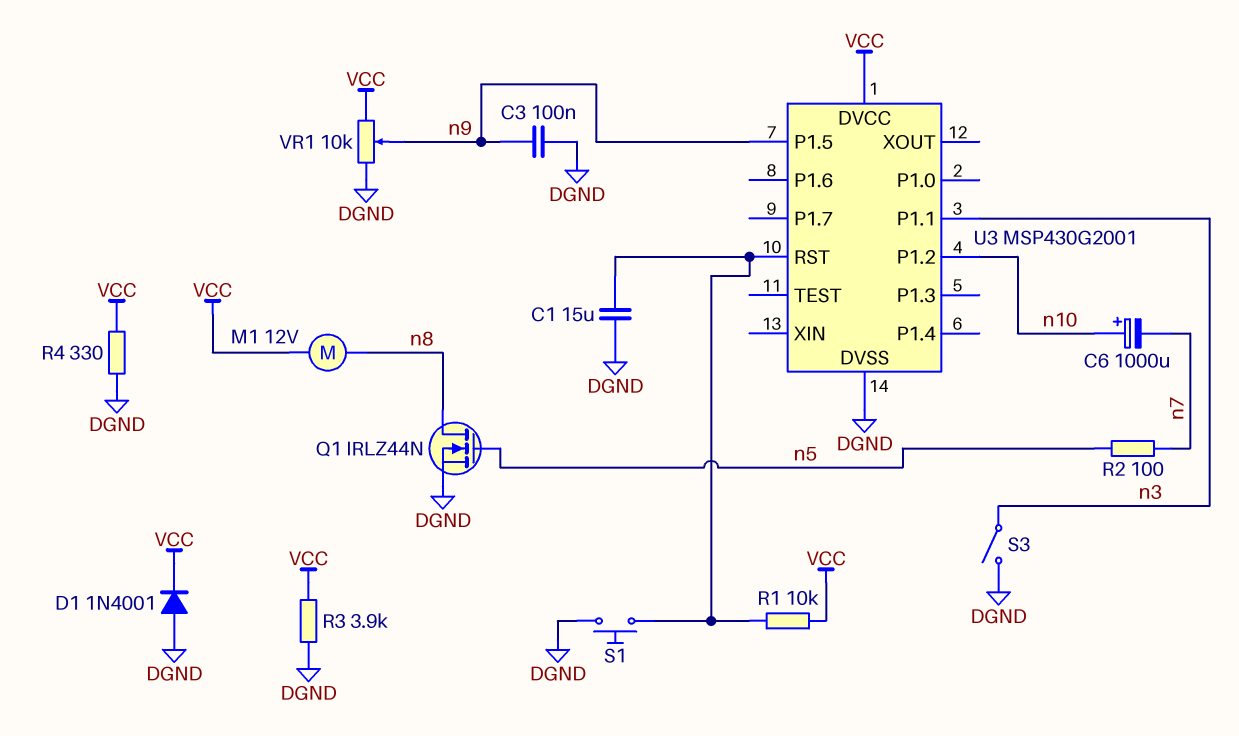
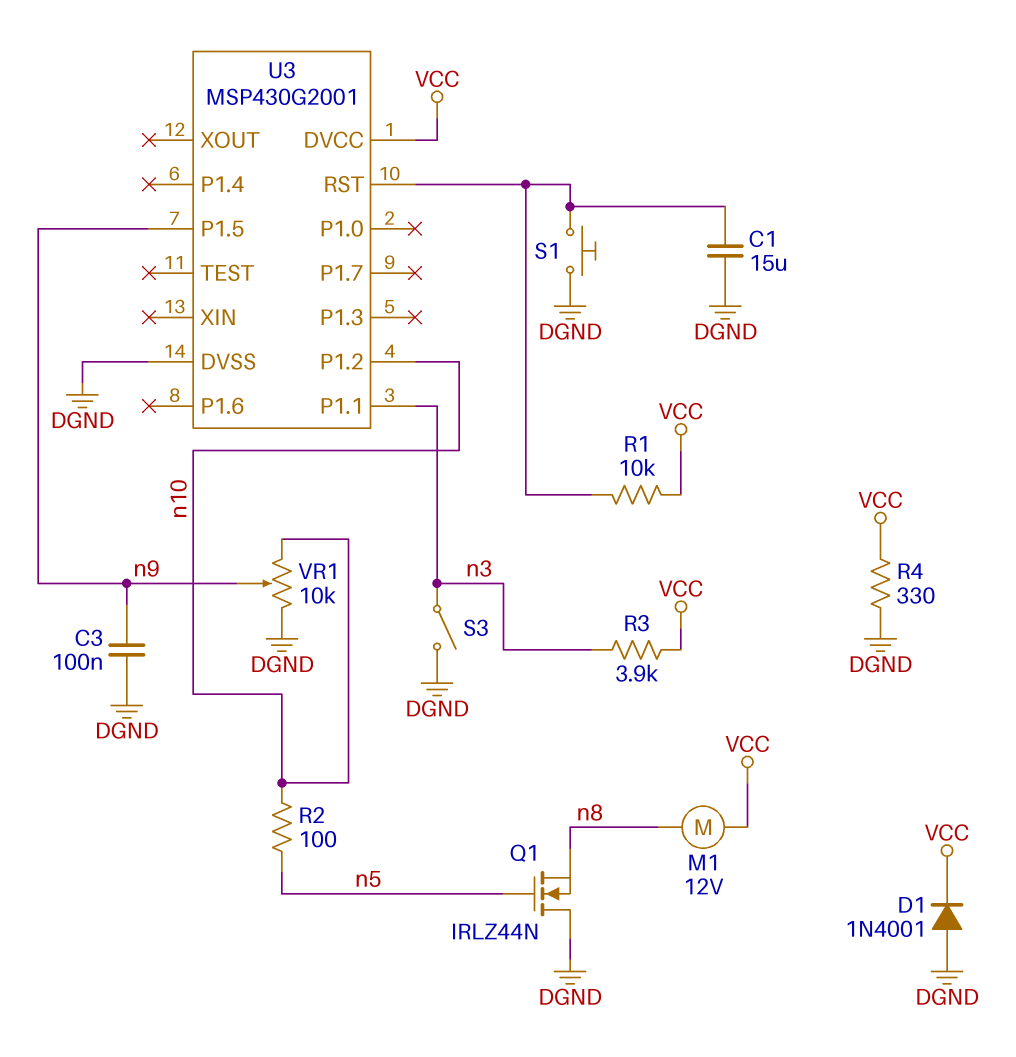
C6: 1000uF (plus n10, minus n7) -> none
Q1: NMOS IRLZ44N (G n5, D n8, S DGND) -> NMOS IRLZ44N (G n5, D DGND, S n8)
R2: 100 (n5, n7) -> 100 (n5, n10)
R3: 3.9k (DGND, VCC) -> 3.9k (VCC, n3)
VR1: 10k (DGND, VCC, wiper n9) -> 10k (DGND, n10, wiper n9)

